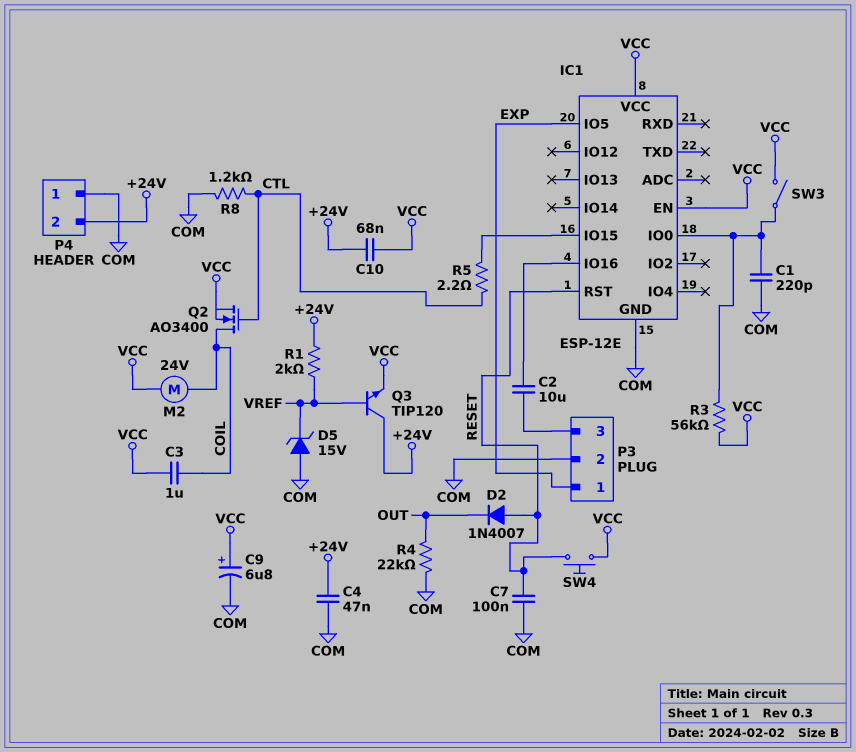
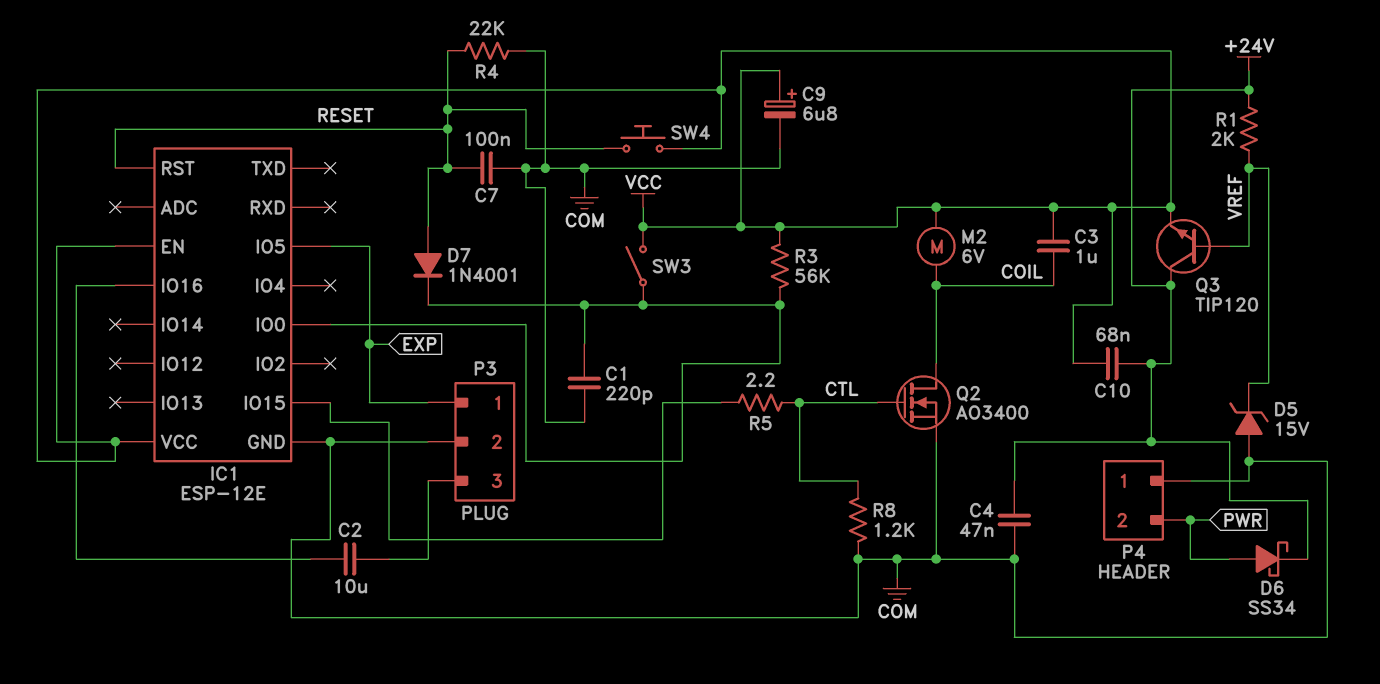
D2: diode 1N4007 (A RESET, K OUT) -> none
D6: none -> schottky SS34 (A PWR, K +24V)
D7: none -> diode 1N4001 (A RESET, K IC1/IO0)
M2: motor 24V (COIL, VCC) -> motor 6V (COIL, VCC)
P4 pin 2: +24V -> PWR
Q2: NMOS AO3400 (G CTL, D COIL, S VCC) -> NMOS AO3400 (G CTL, D COIL, S COM)
R4: 22k (COM, OUT) -> 22k (COM, RESET)

